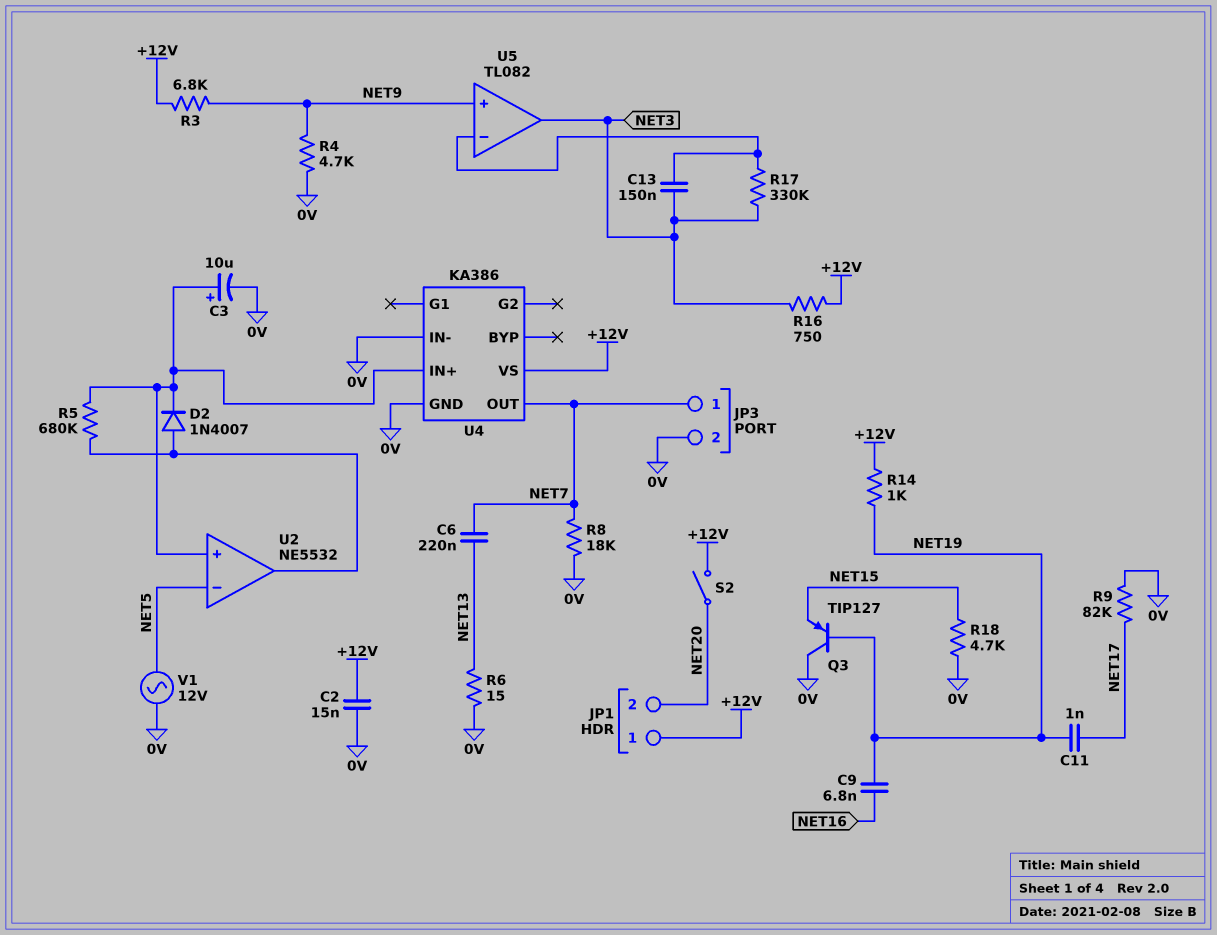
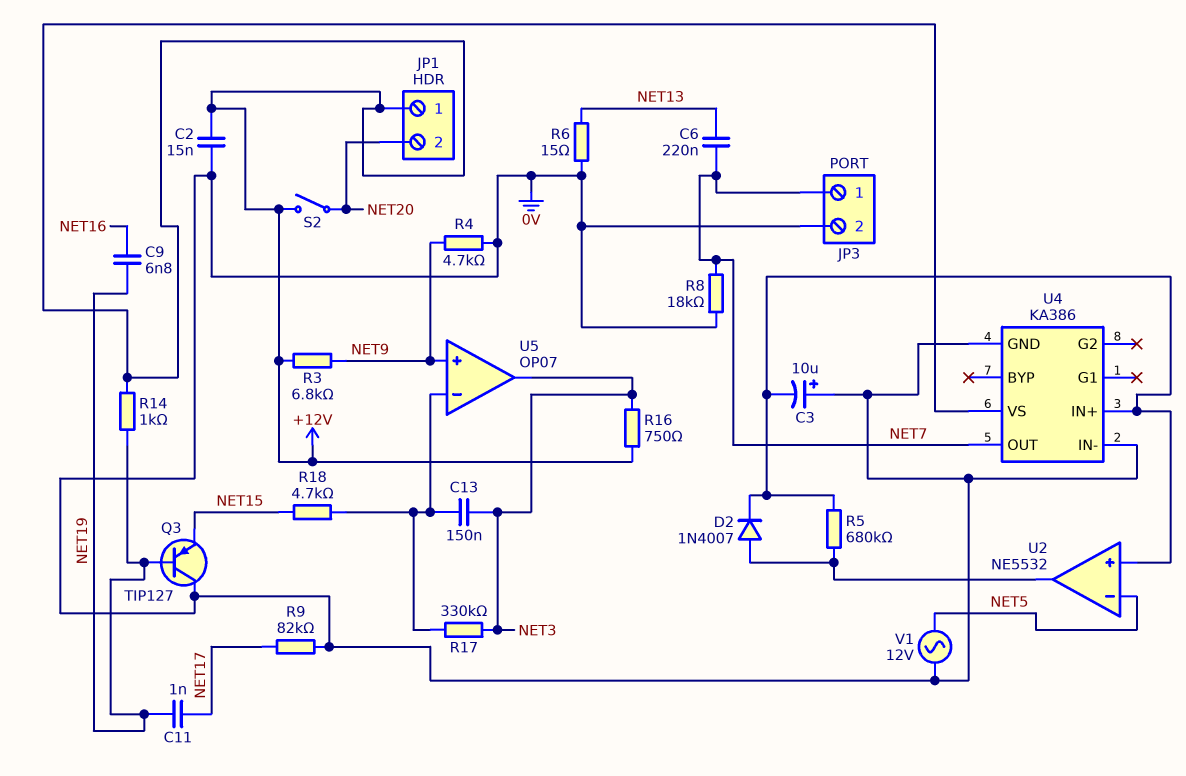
C3: 10uF (plus U2/in+, minus 0V) -> 10uF (plus 0V, minus U2/in+)
R18: 4.7k (0V, NET15) -> 4.7k (NET15, U5/in-)
U5: TL082 -> OP07

